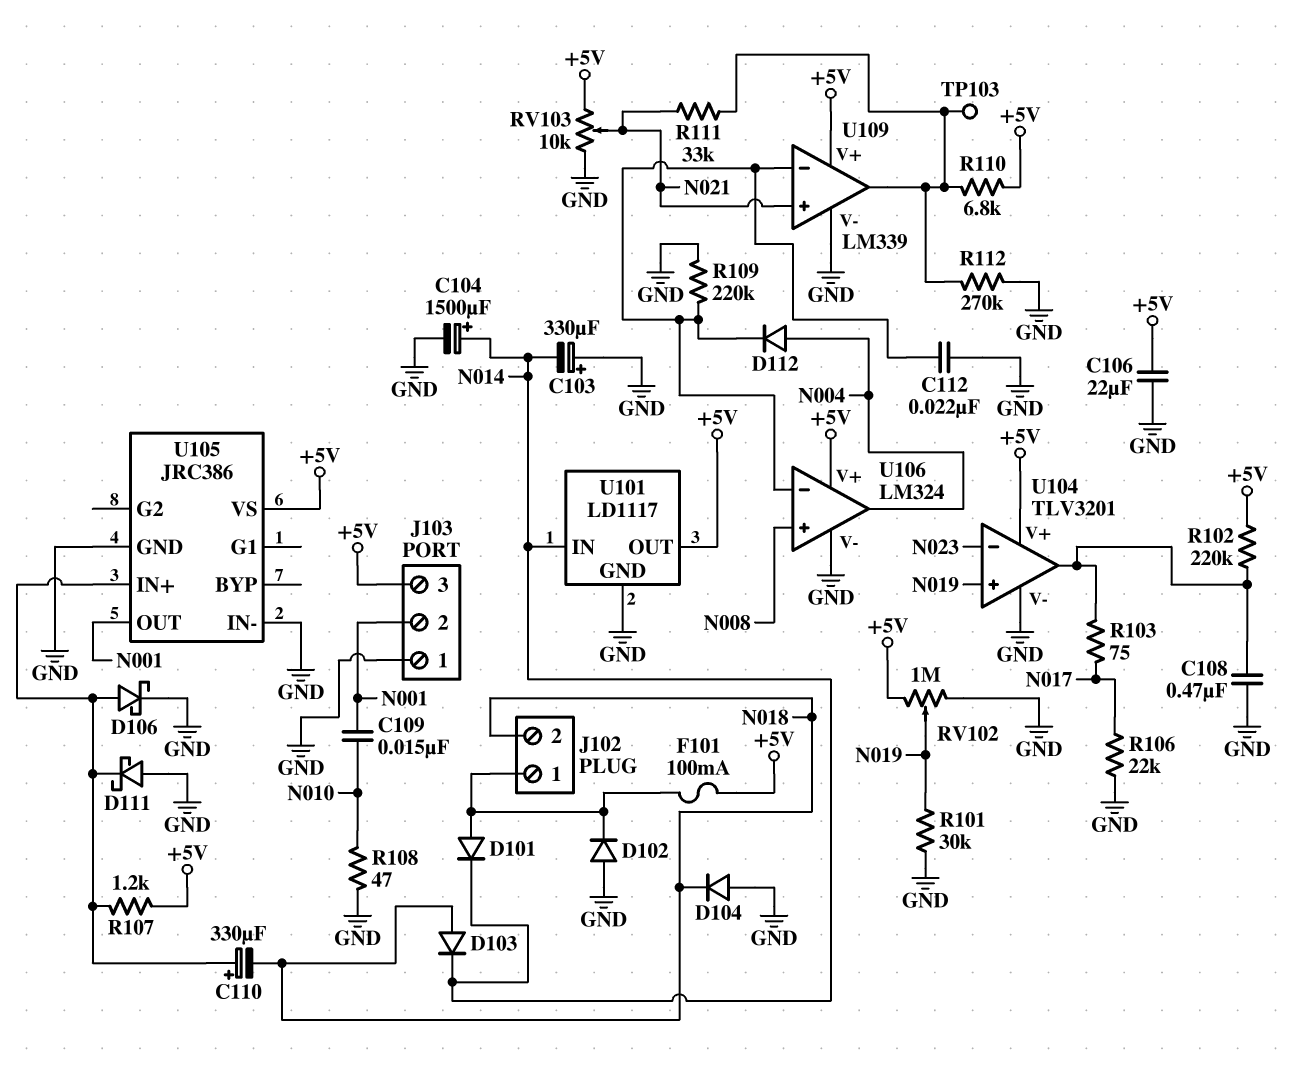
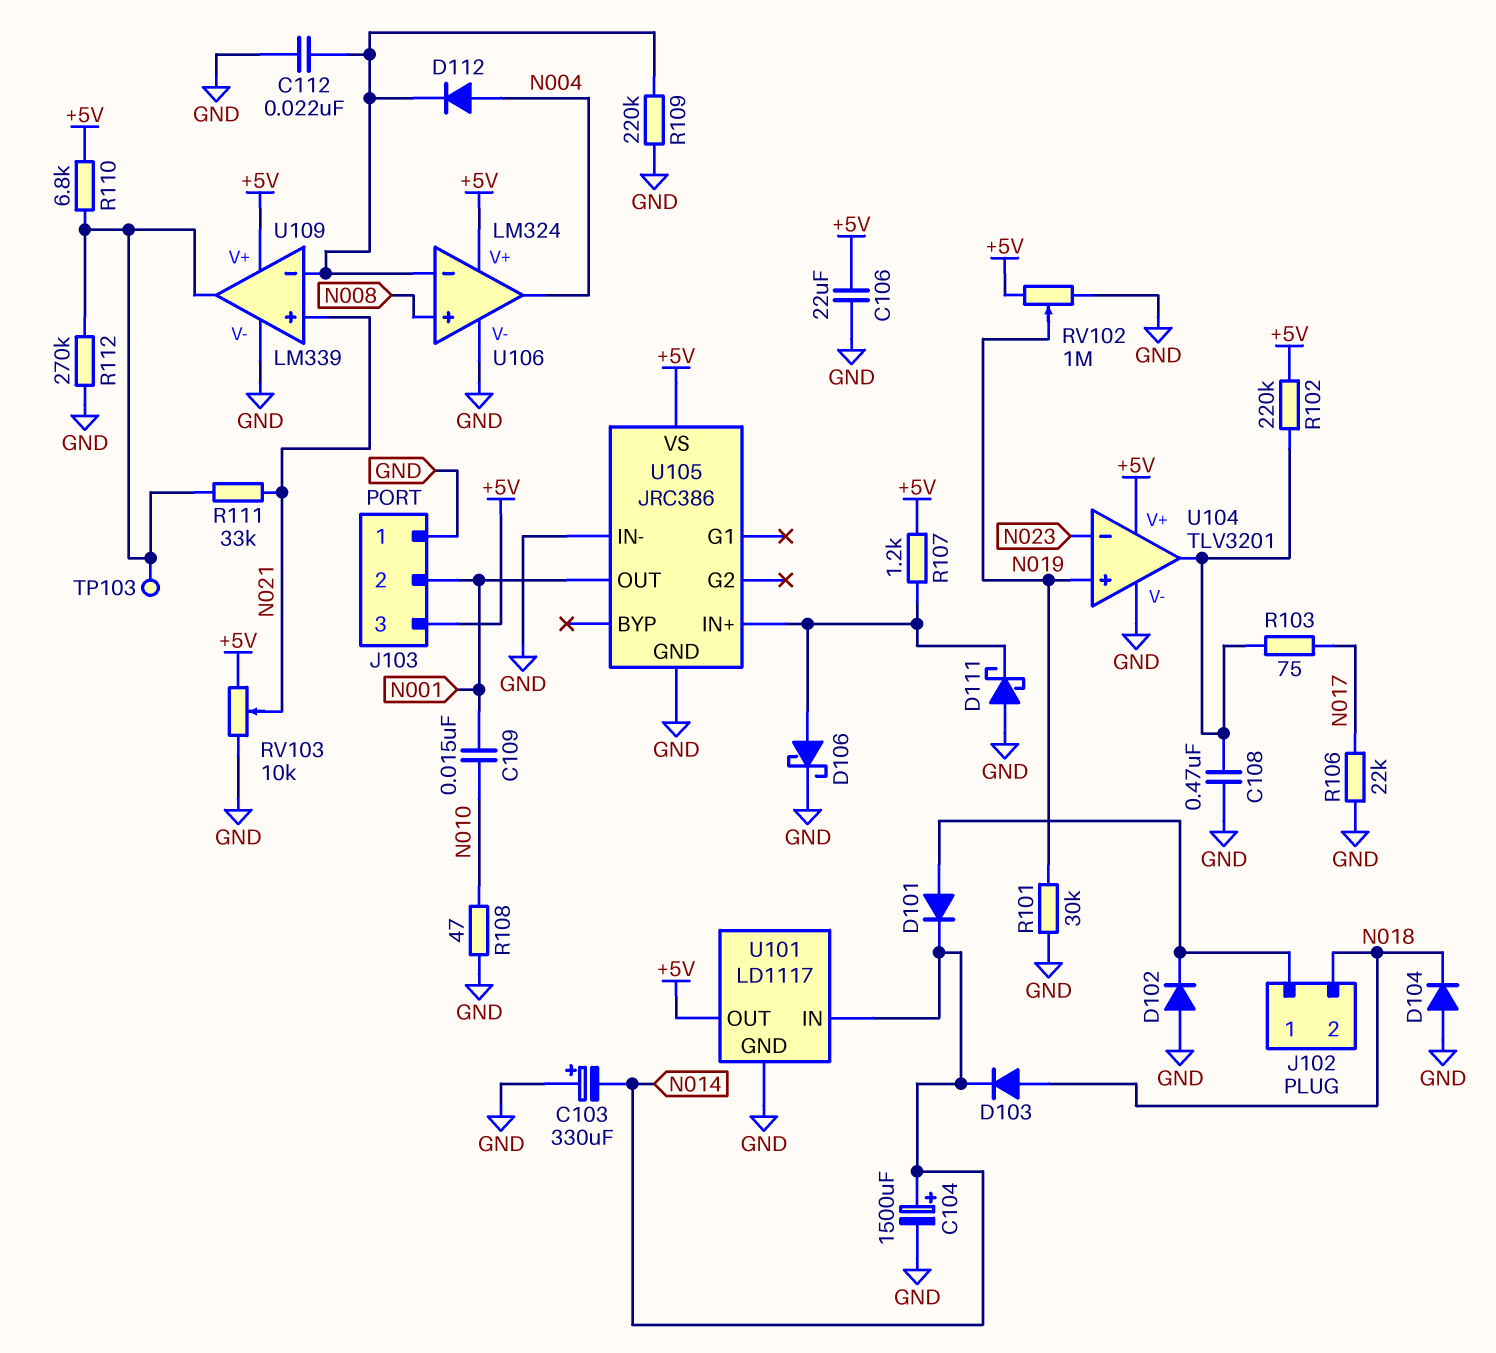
C110: 330uF (plus U105/IN+, minus N018) -> none
F101: 100mA (+5V, J102/1) -> none

